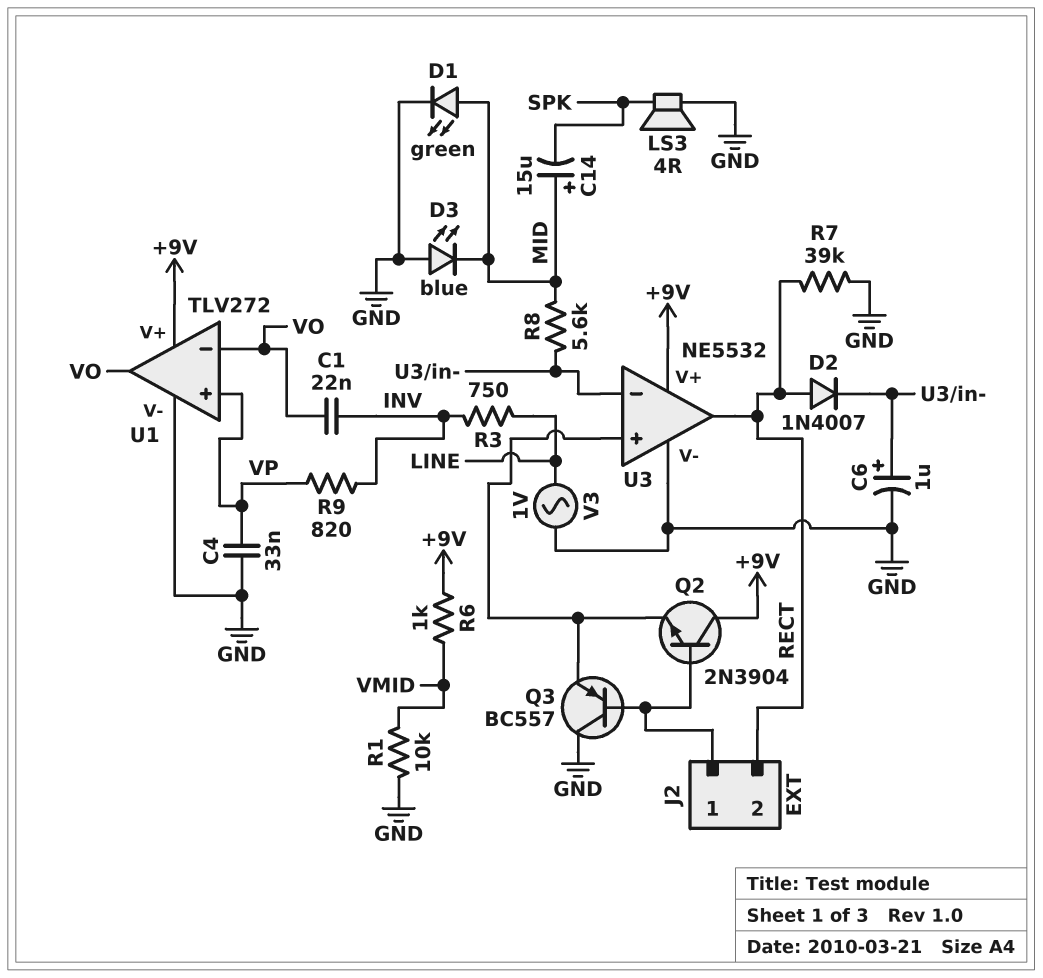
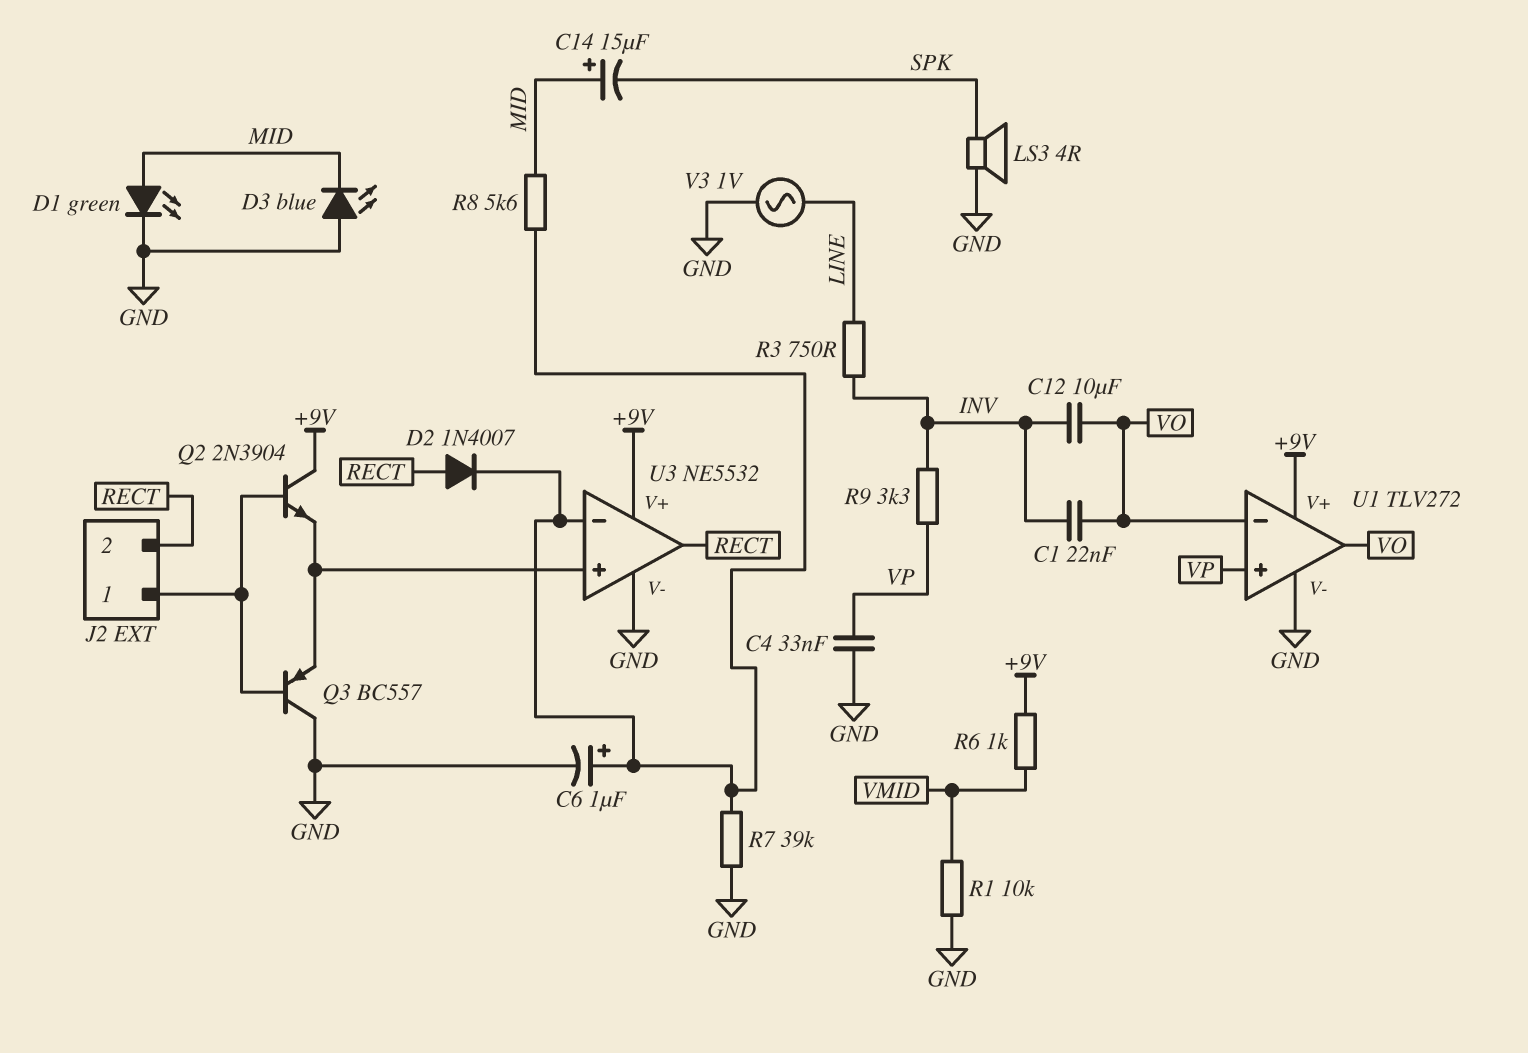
C12: none -> 10uF (INV, VO)
R7: 39k (GND, RECT) -> 39k (GND, U3/in-)
R9: 820 (INV, VP) -> 3.3k (INV, VP)

